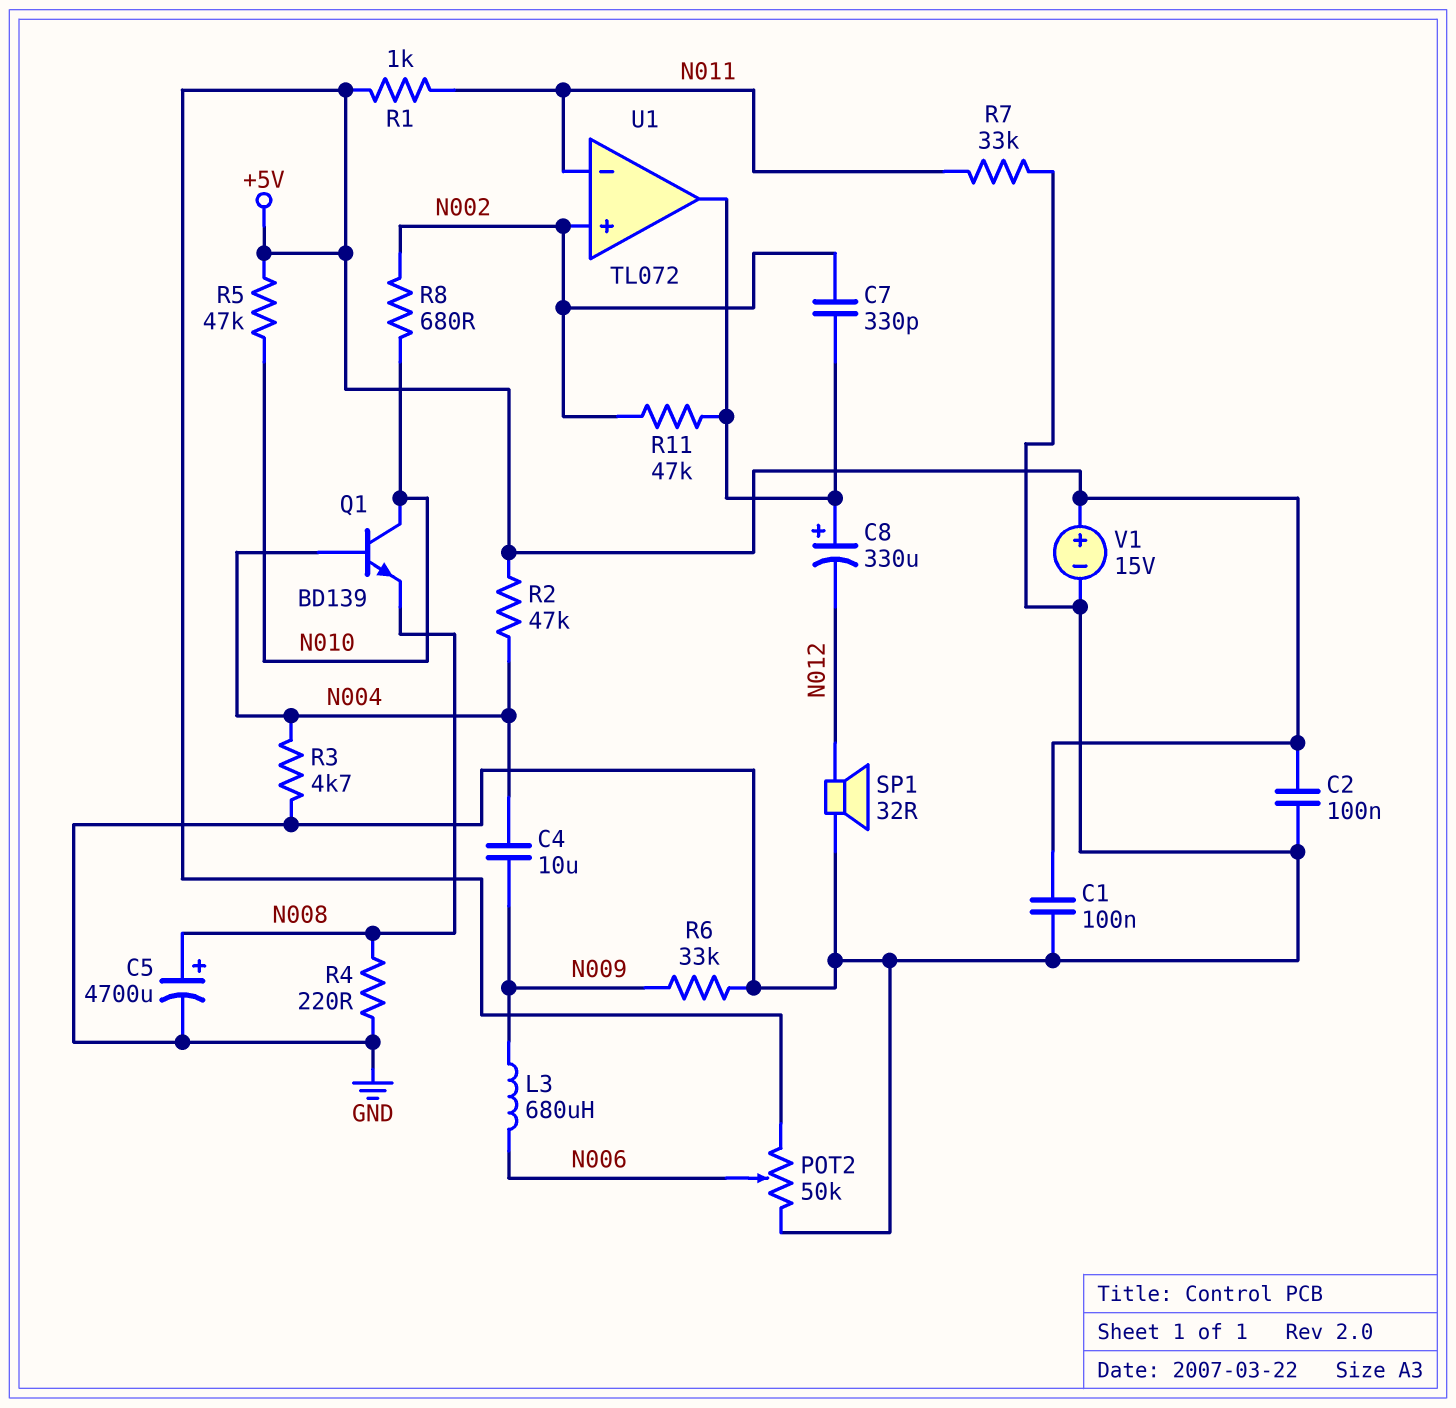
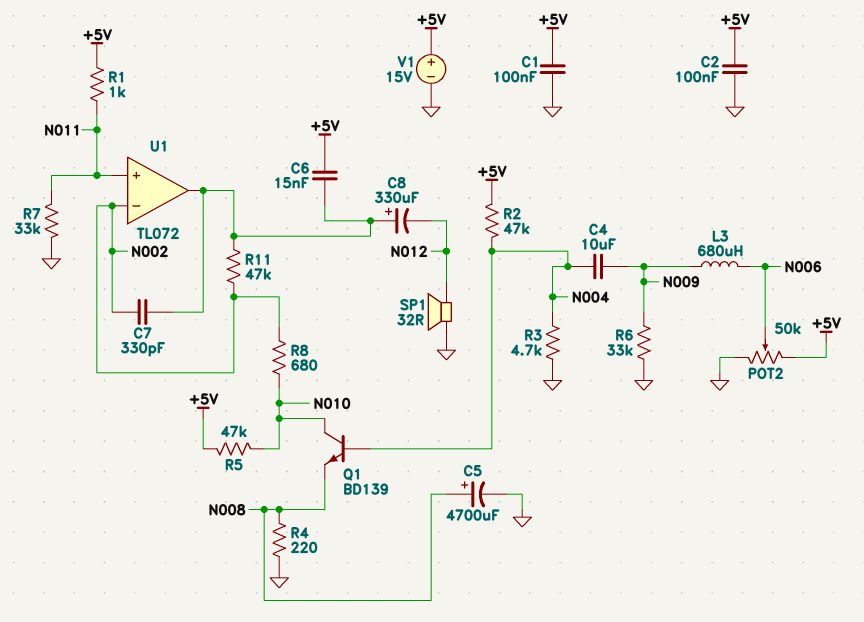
C6: none -> 15nF (+5V, U1/out)
U1 pin in+: N002 -> N011
U1 pin in-: N011 -> N002

